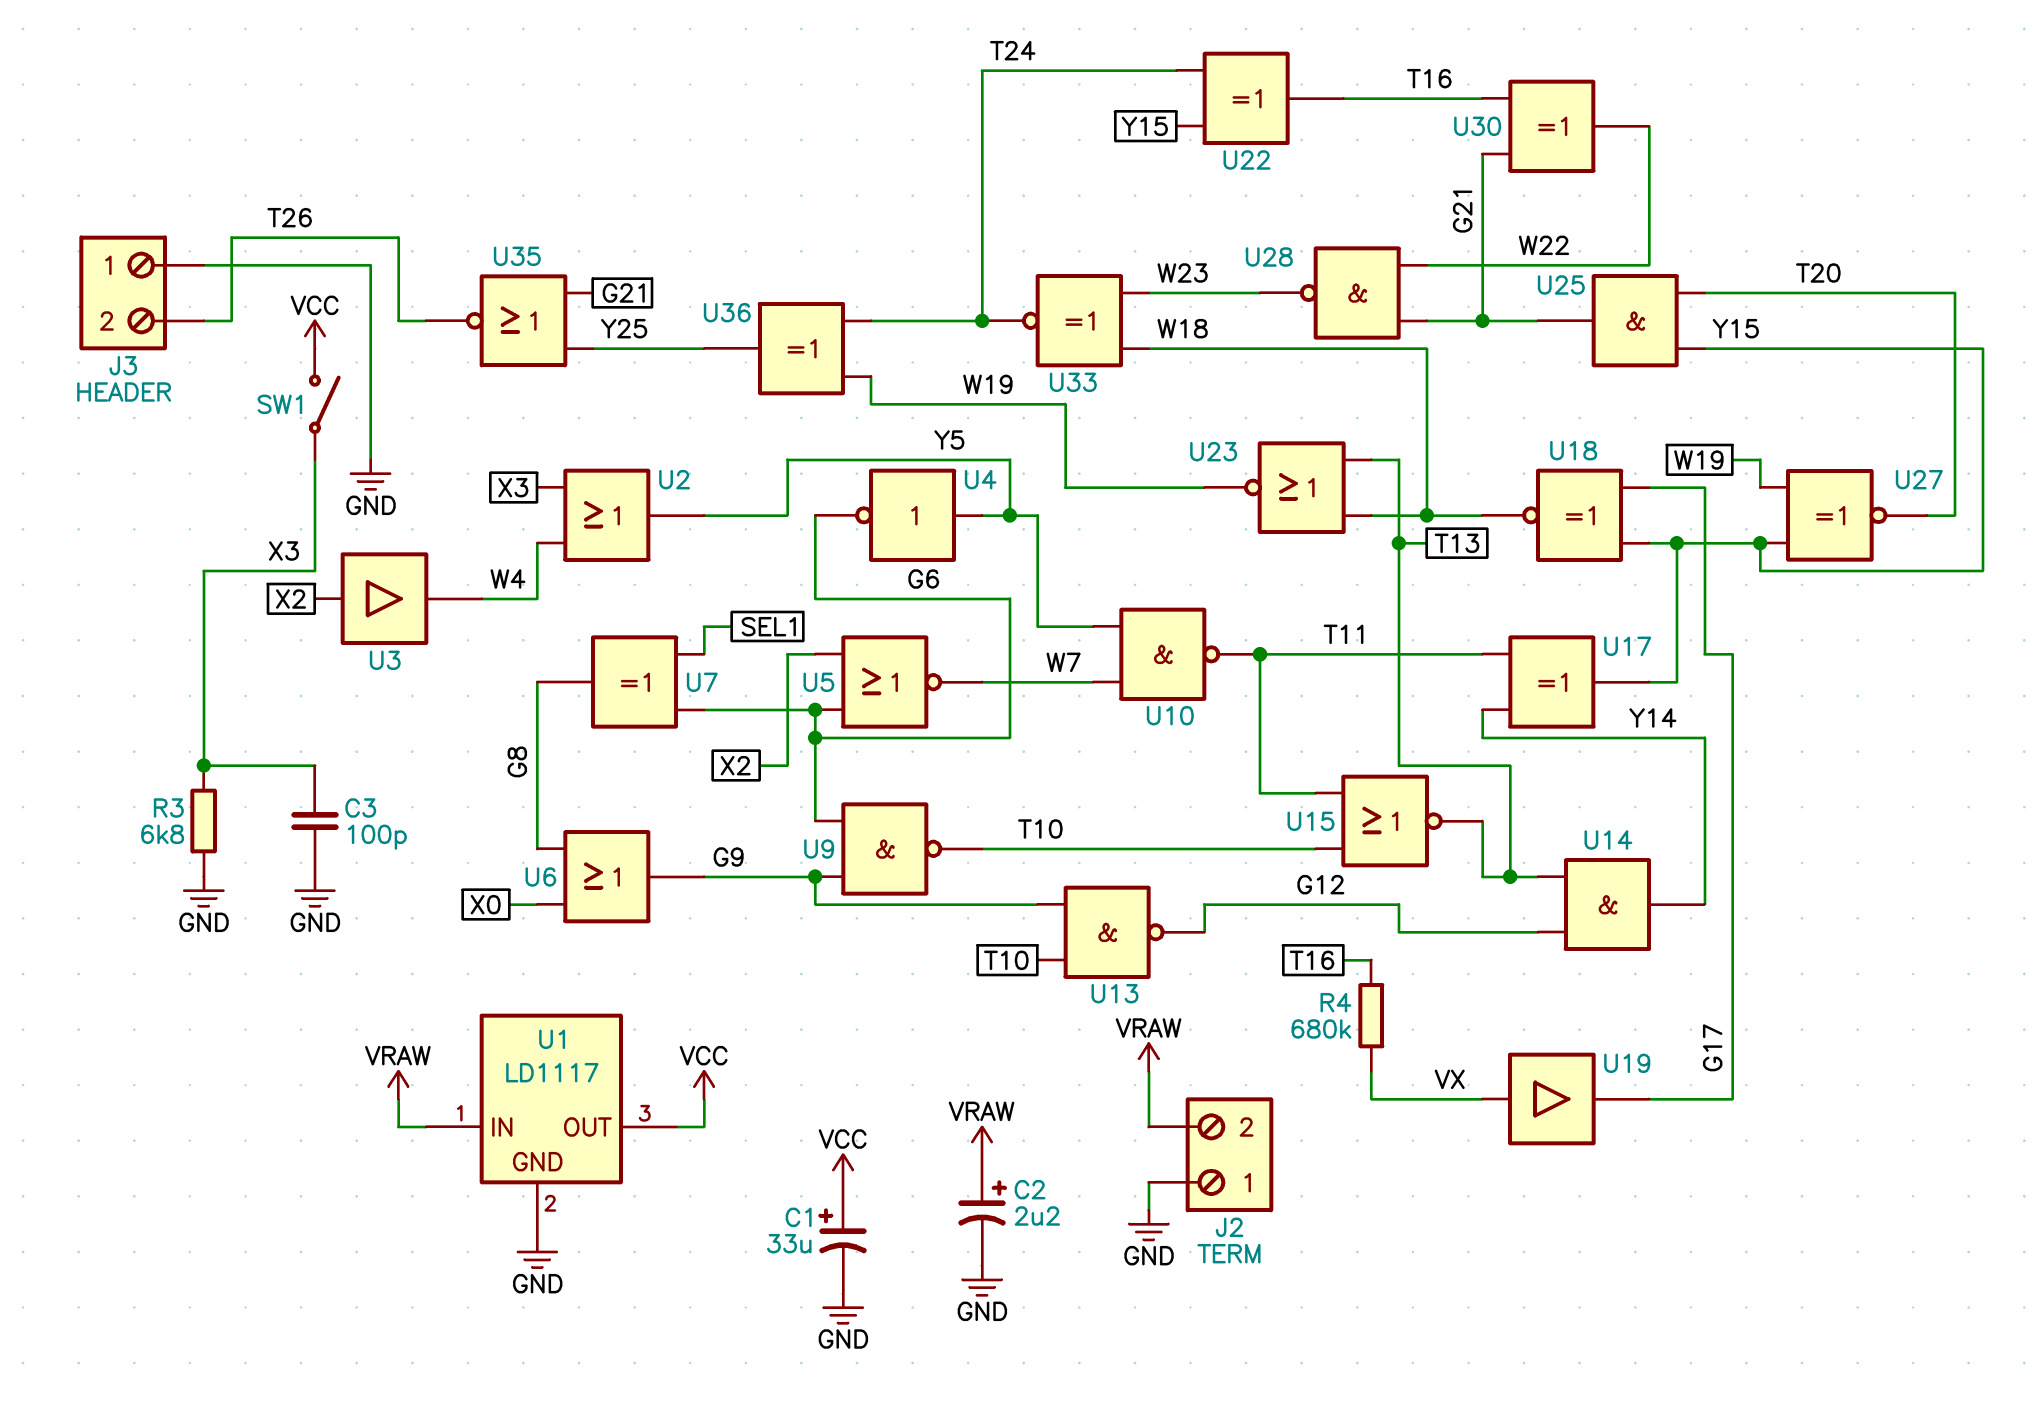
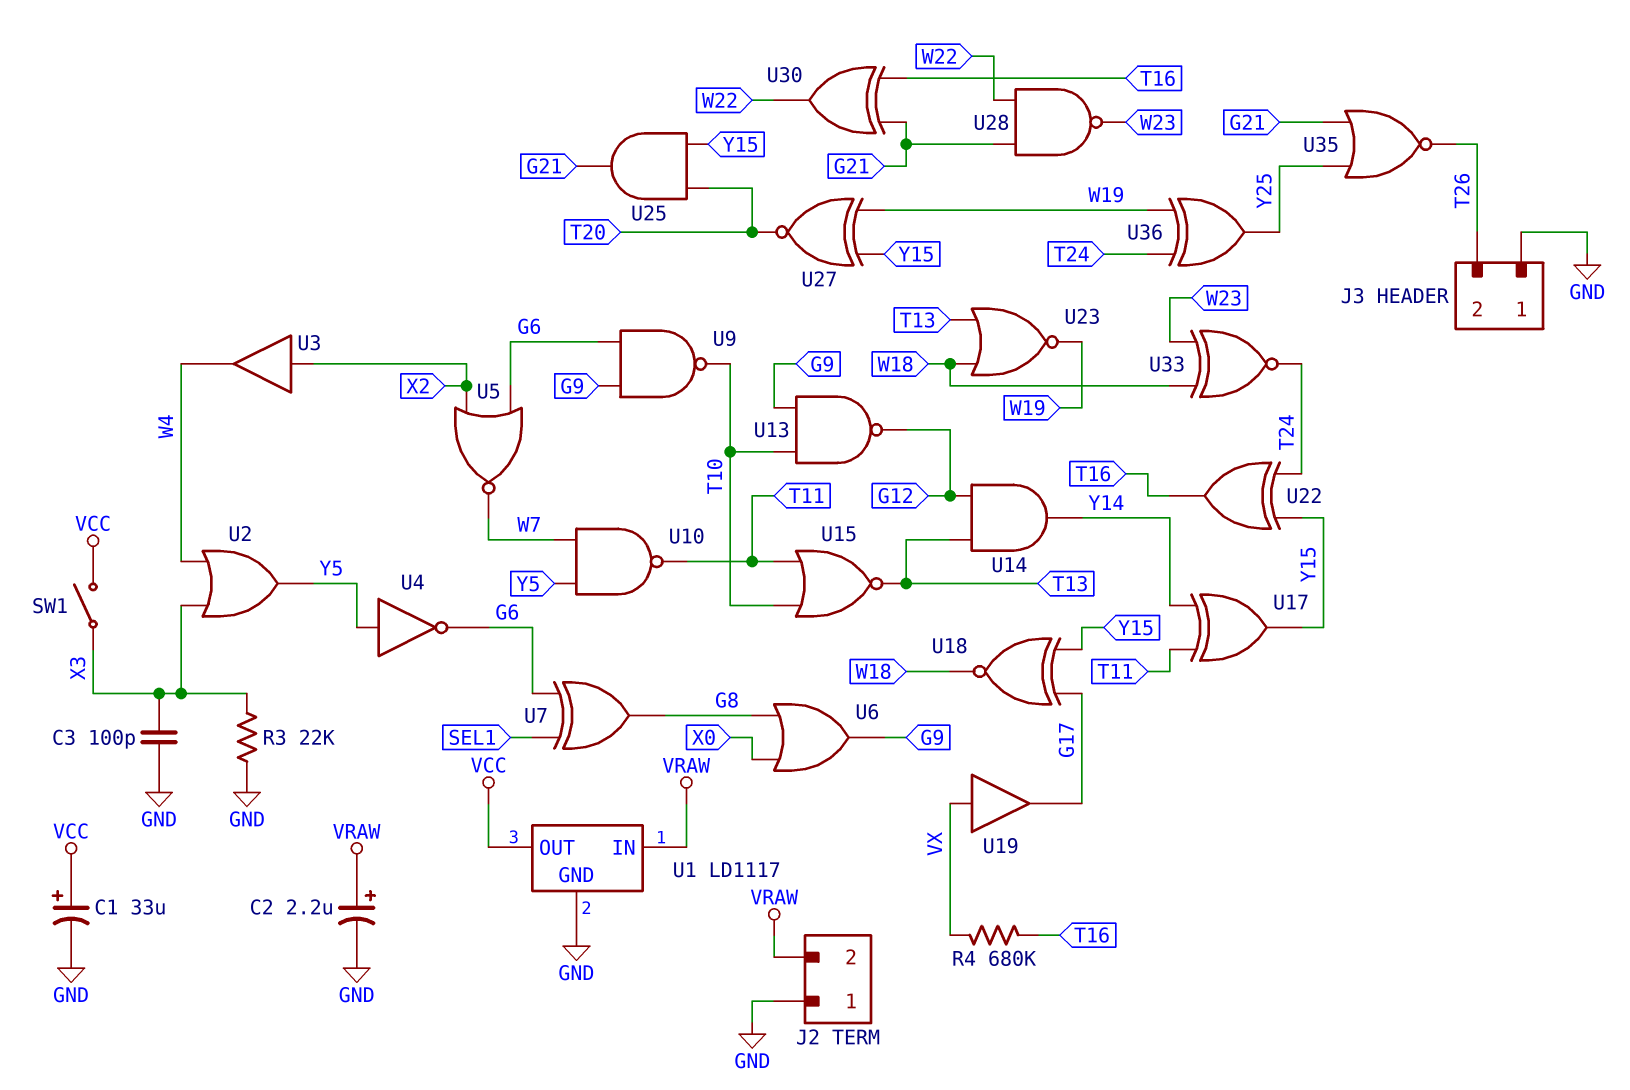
R3: 6.8k (GND, X3) -> 22k (GND, X3)

